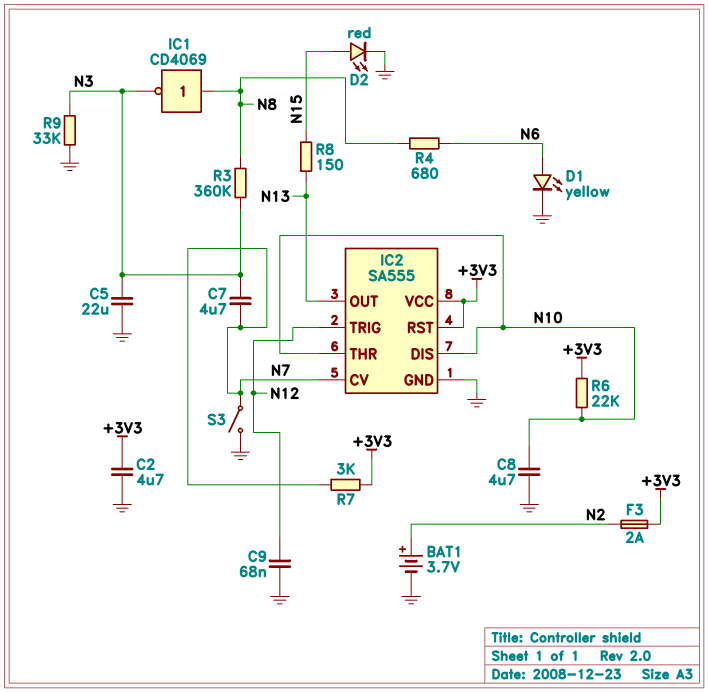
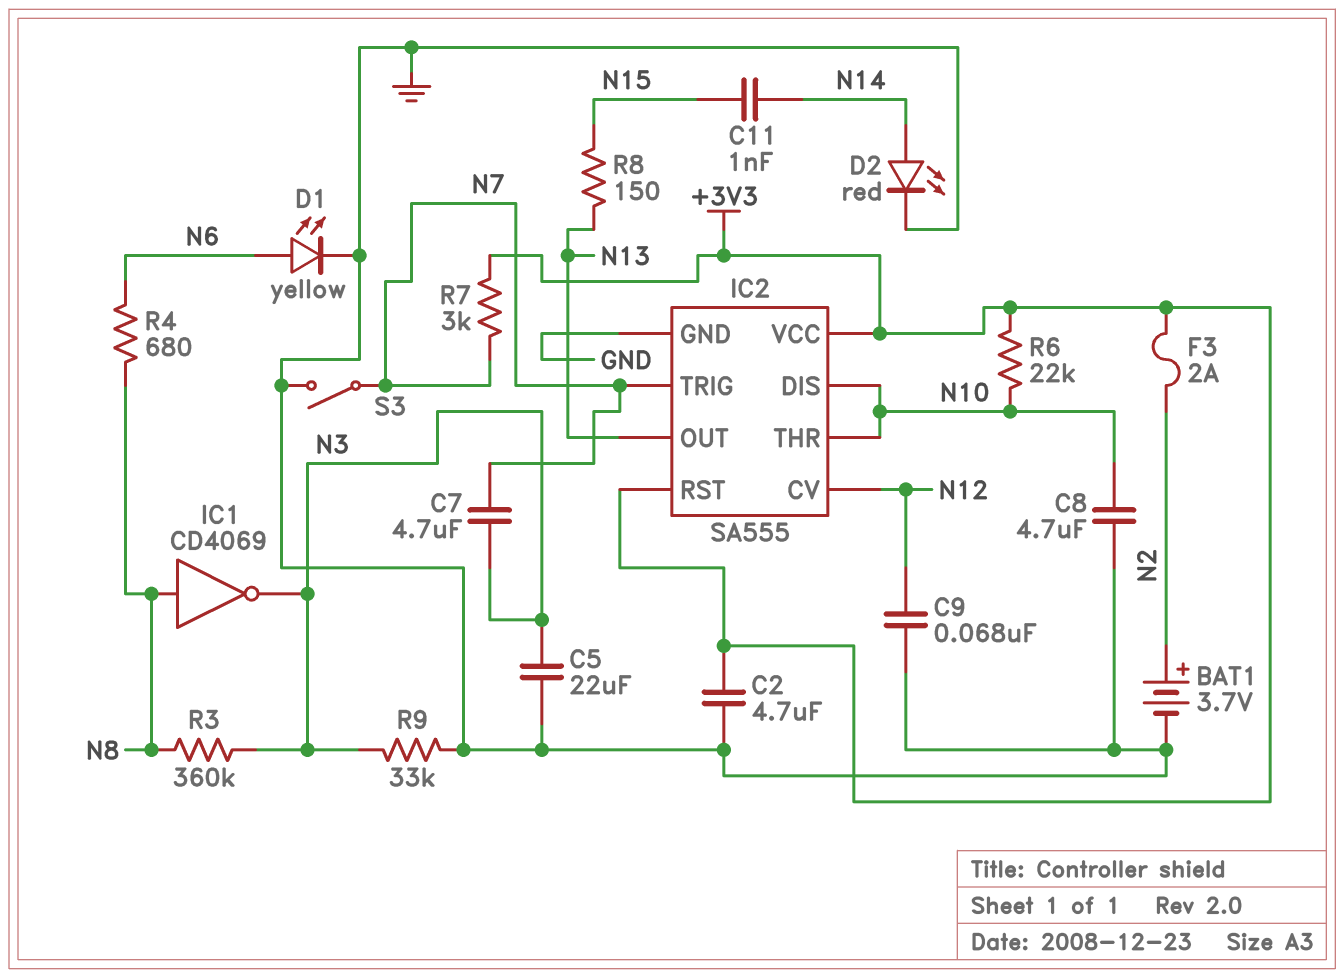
C11: none -> 1nF (N14, N15)
D2: LED red (A N15, K GND) -> LED red (A N14, K GND)
IC2 pin CV: N7 -> N12
IC2 pin TRIG: N12 -> N7

